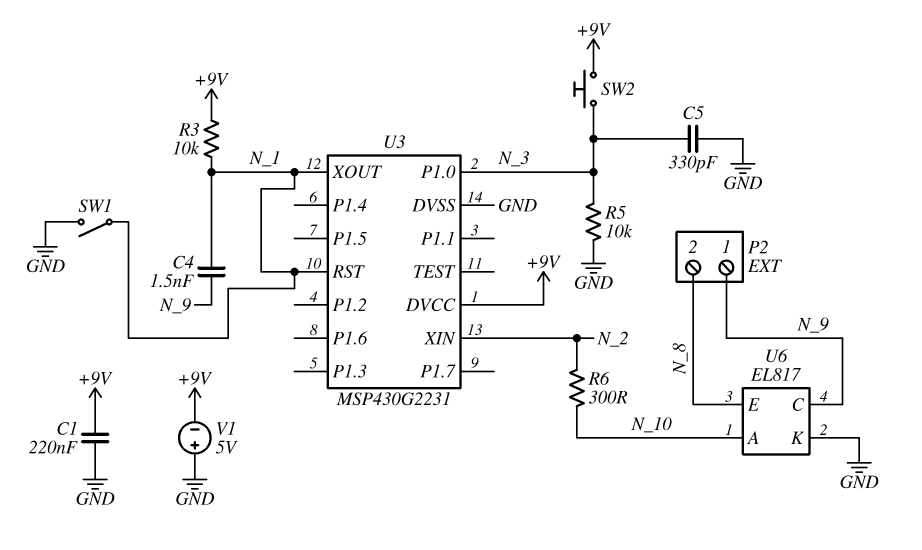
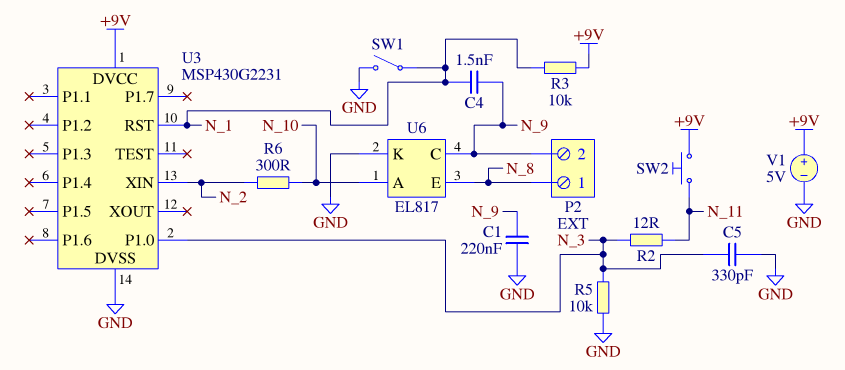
C1: 220nF (+9V, GND) -> 220nF (GND, N_9)
P2 pin 1: N_9 -> N_8
P2 pin 2: N_8 -> N_9
R2: none -> 12 (N_3, N_11)
SW2: button (+9V, N_3) -> button (+9V, N_11)
U3 pin XOUT: N_1 -> none
V1: 5V (plus GND, minus +9V) -> 5V (plus +9V, minus GND)

